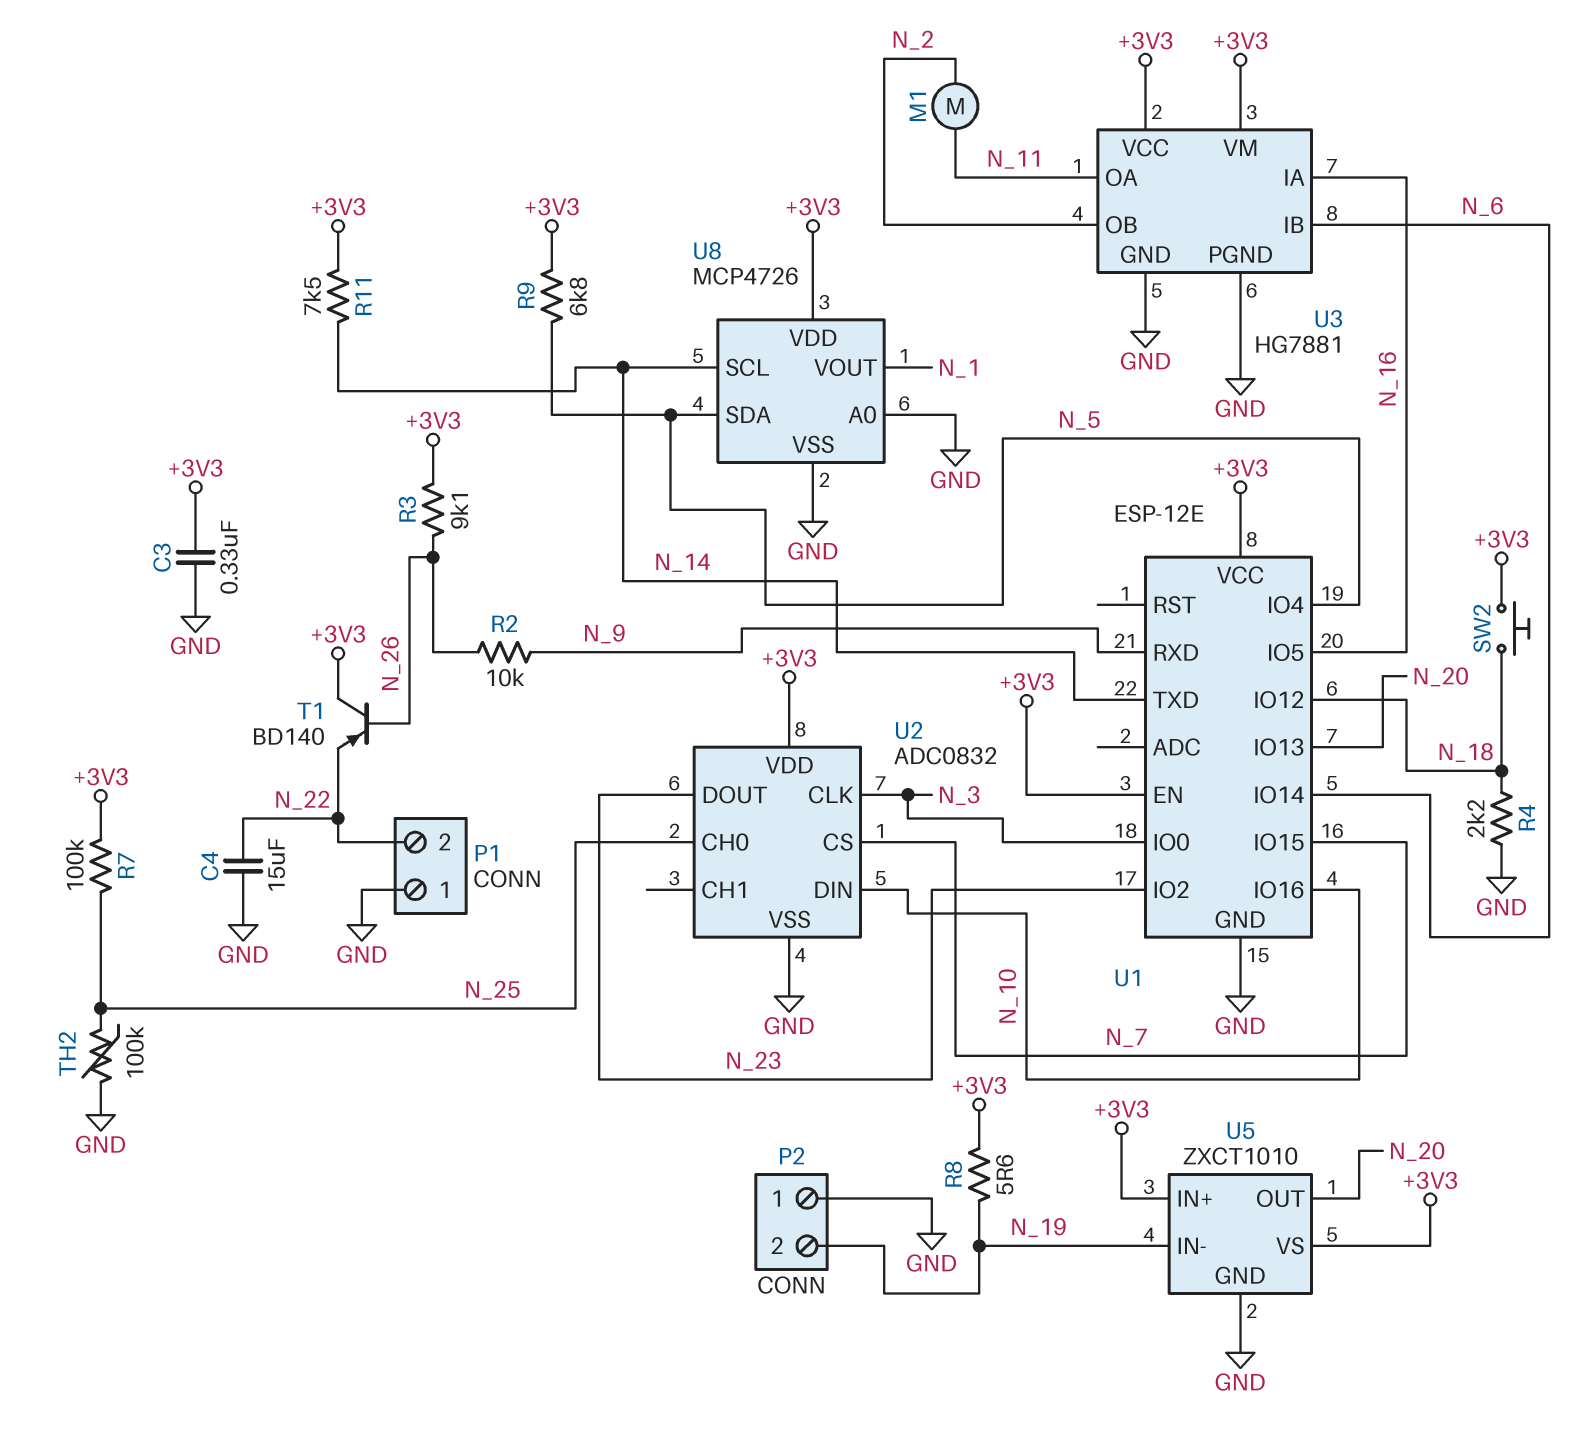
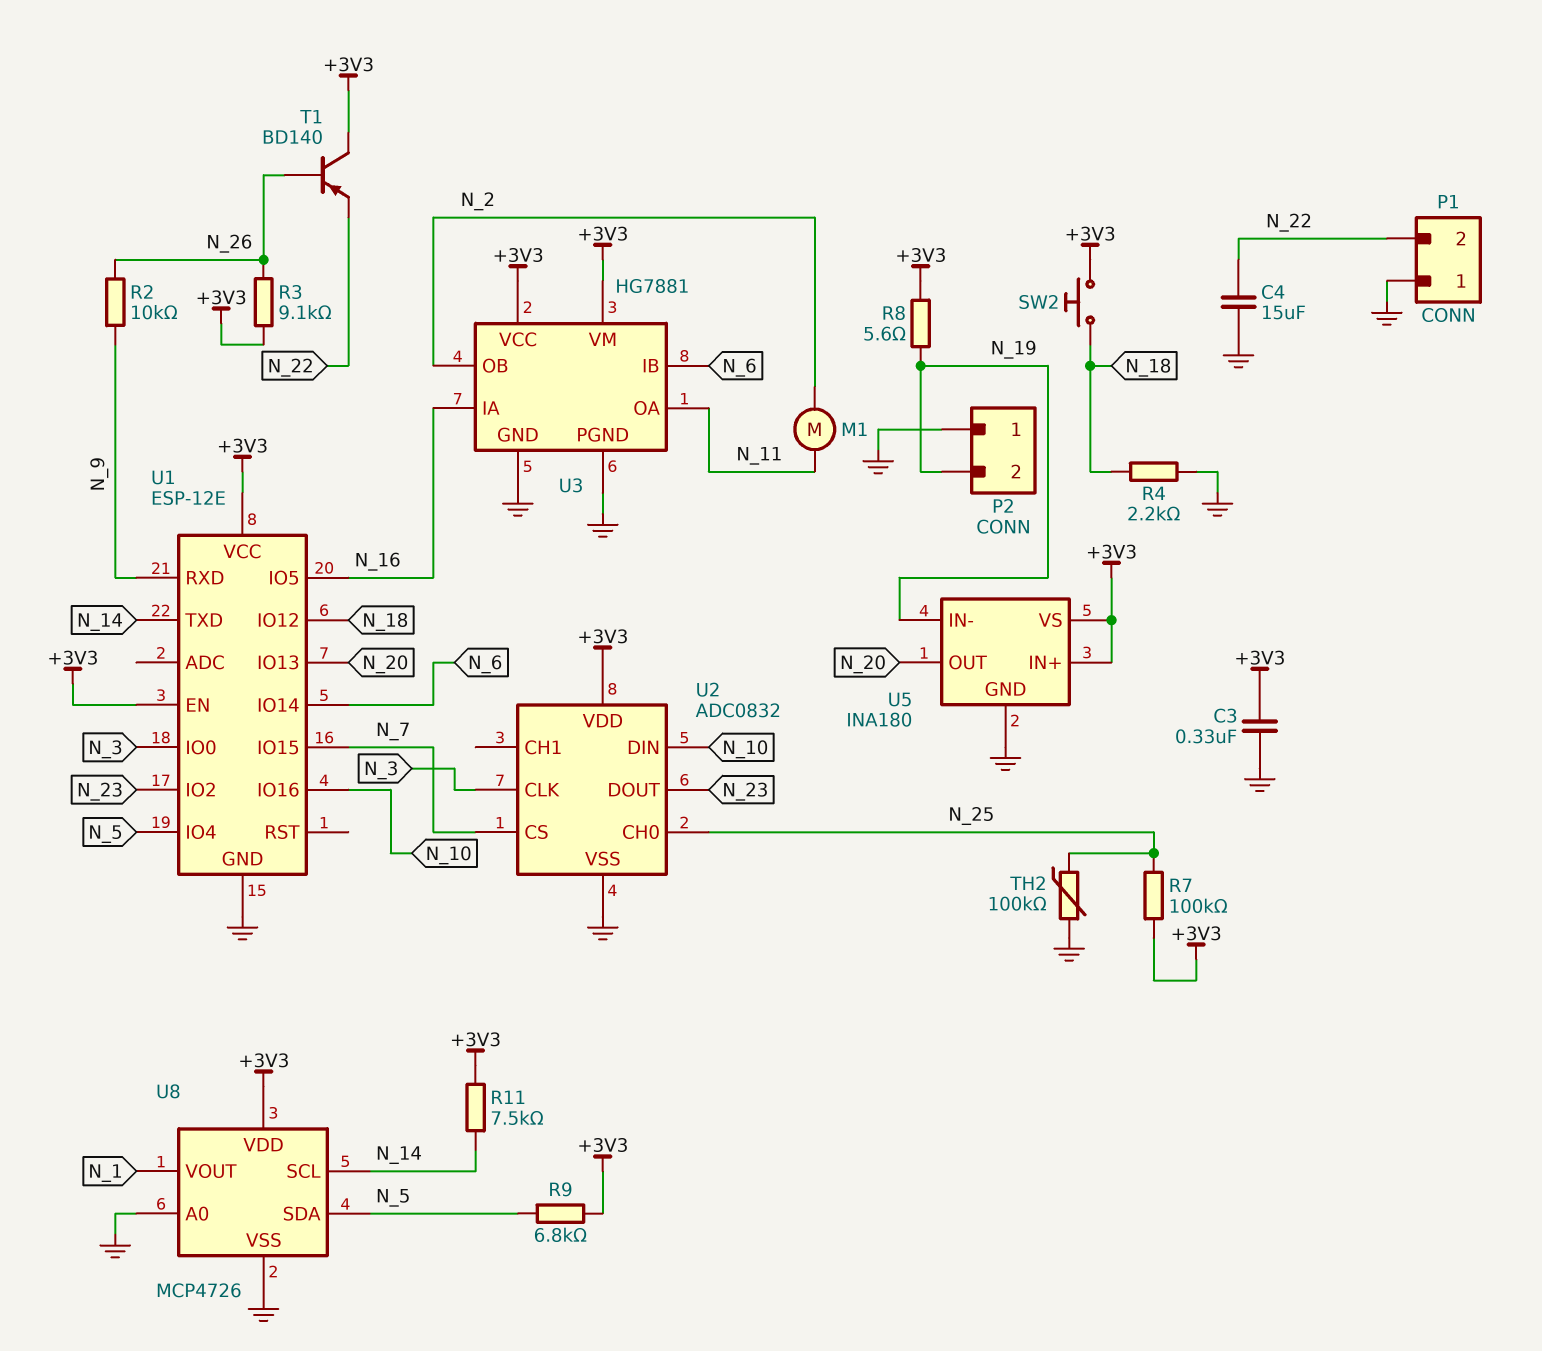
U5: ZXCT1010 -> INA180

